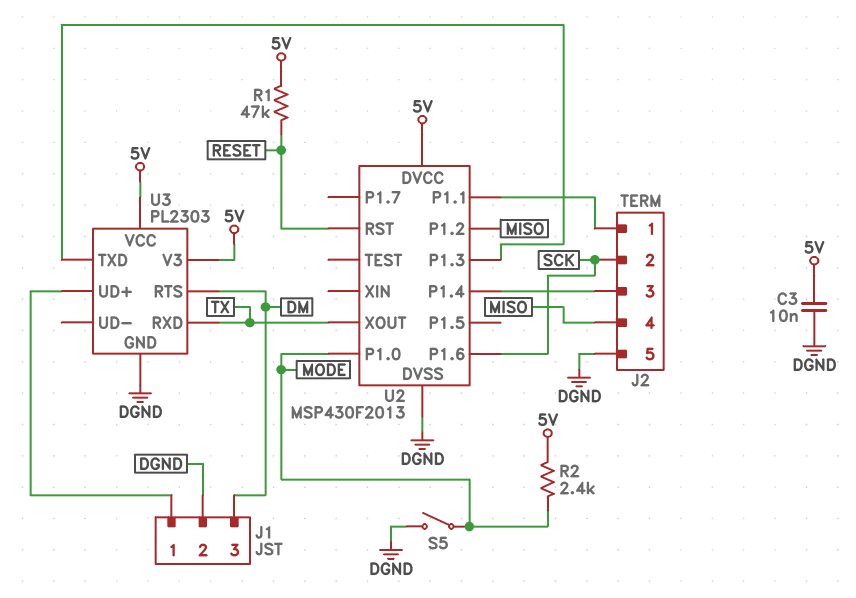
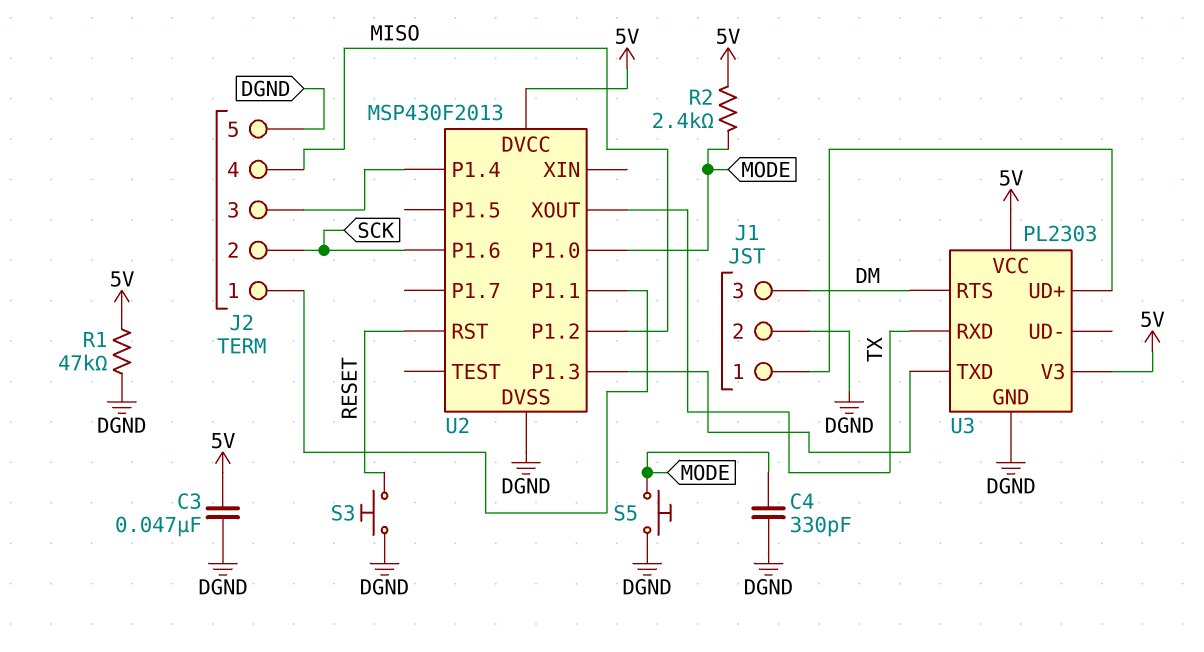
C3: 10nF (5V, DGND) -> 47nF (5V, DGND)
C4: none -> 330pF (DGND, MODE)
R1: 47k (5V, RESET) -> 47k (5V, DGND)
S3: none -> button (DGND, RESET)
S5: switch (DGND, MODE) -> button (DGND, MODE)

